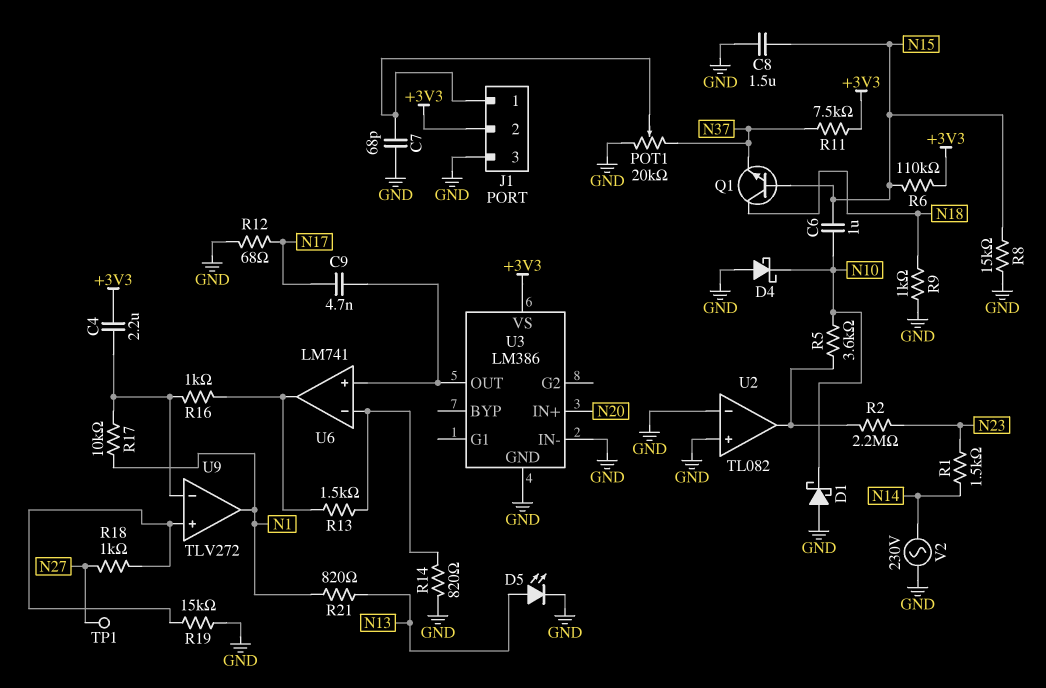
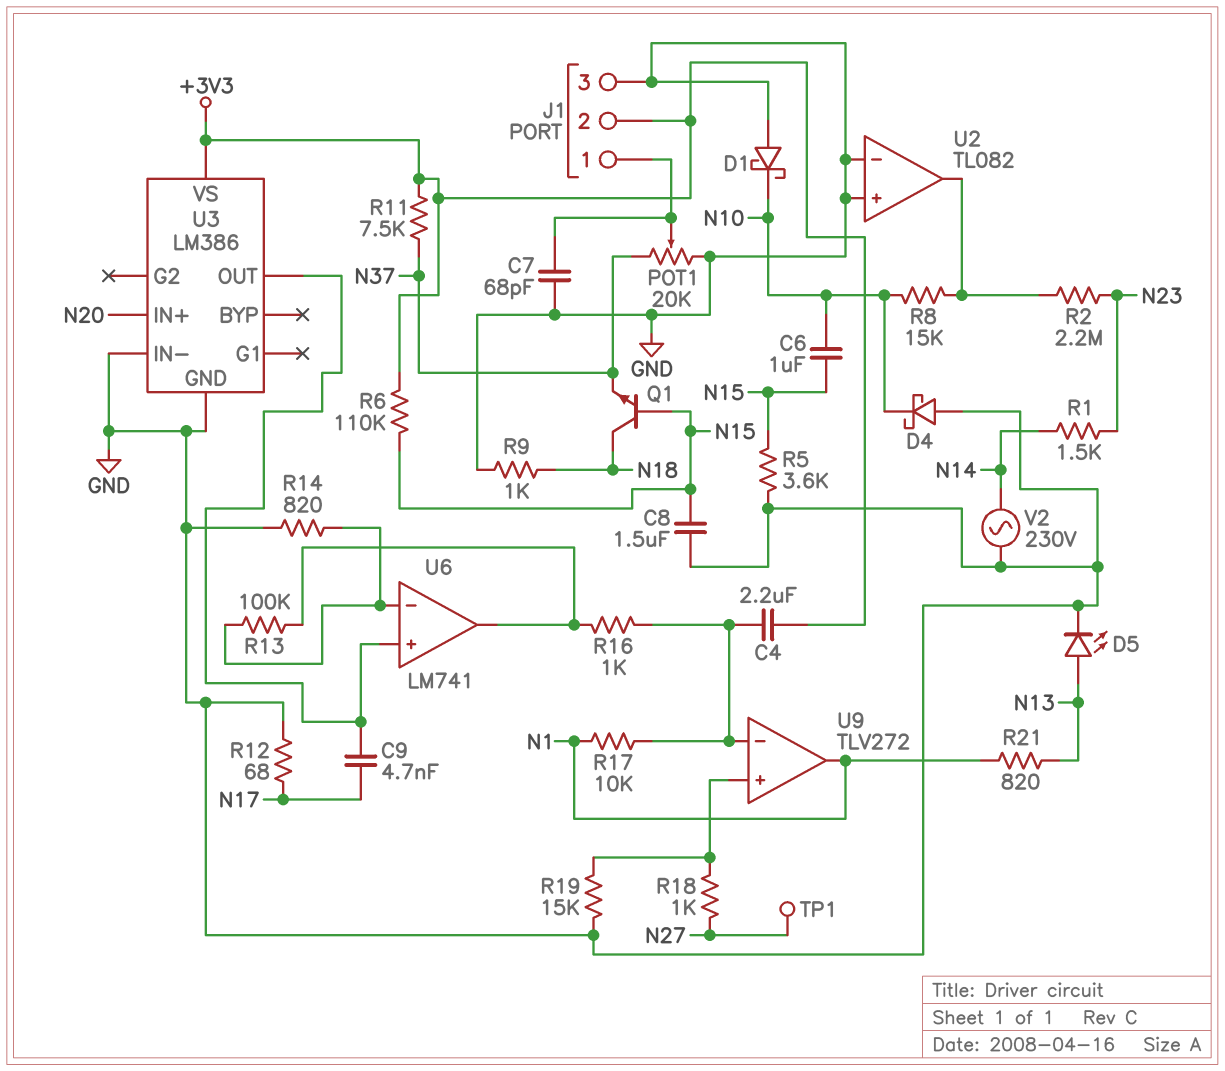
R5: 3.6k (N10, U2/out) -> 3.6k (GND, N15)
R8: 15k (GND, N15) -> 15k (N10, U2/out)
R13: 1.5k (U6/in-, U6/out) -> 100k (U6/in-, U6/out)

